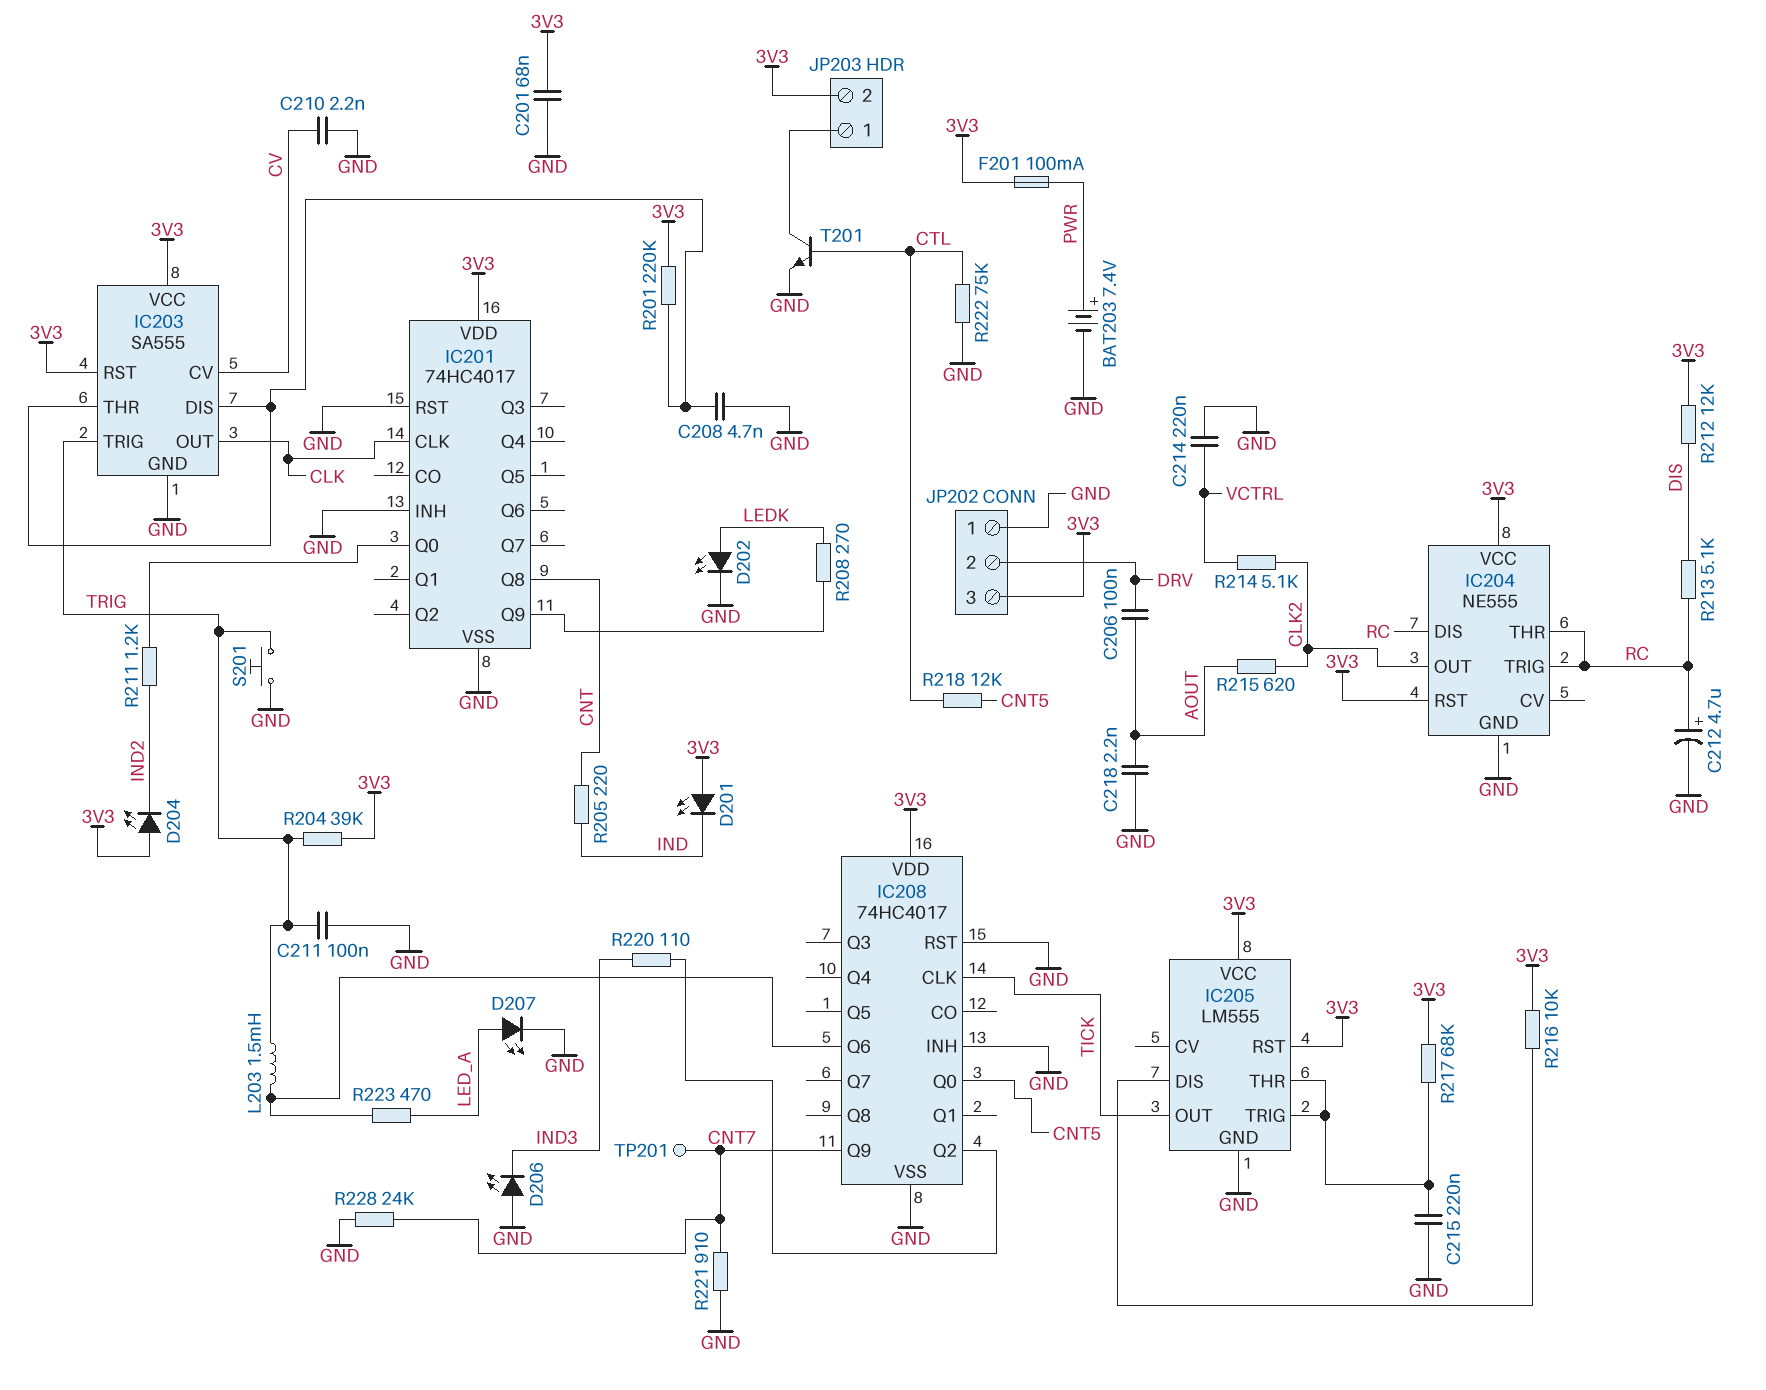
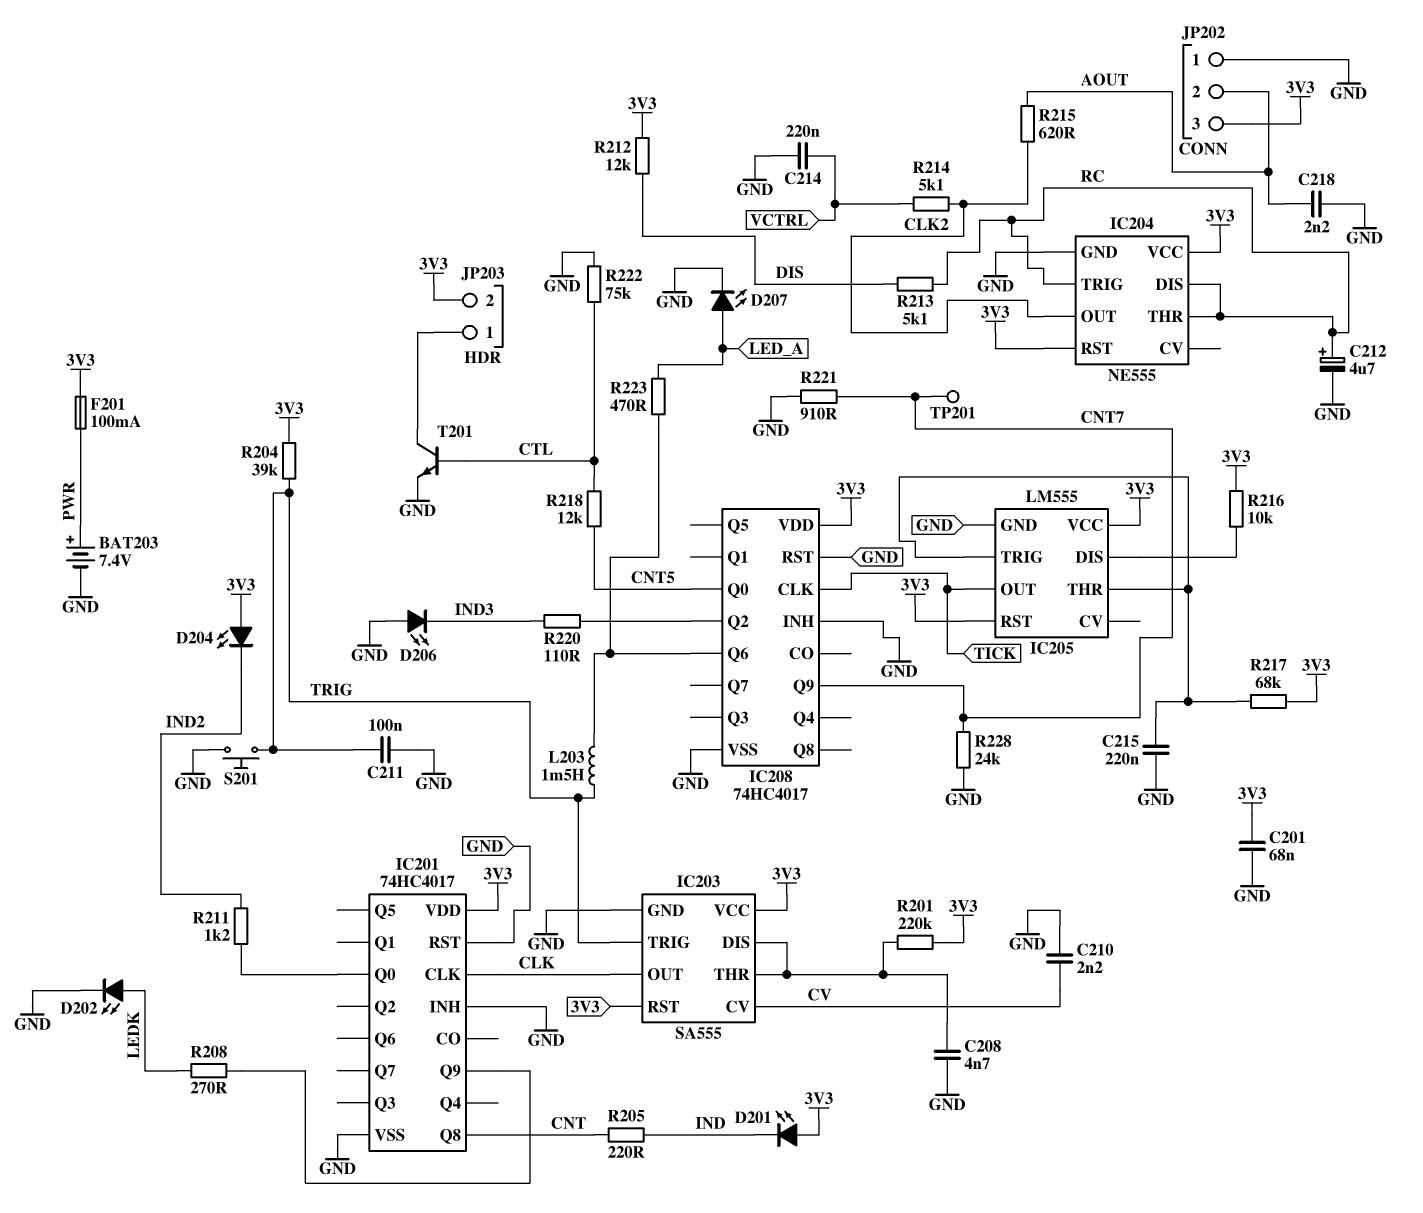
C206: 100nF (AOUT, DRV) -> none
JP202 pin 2: DRV -> AOUT

